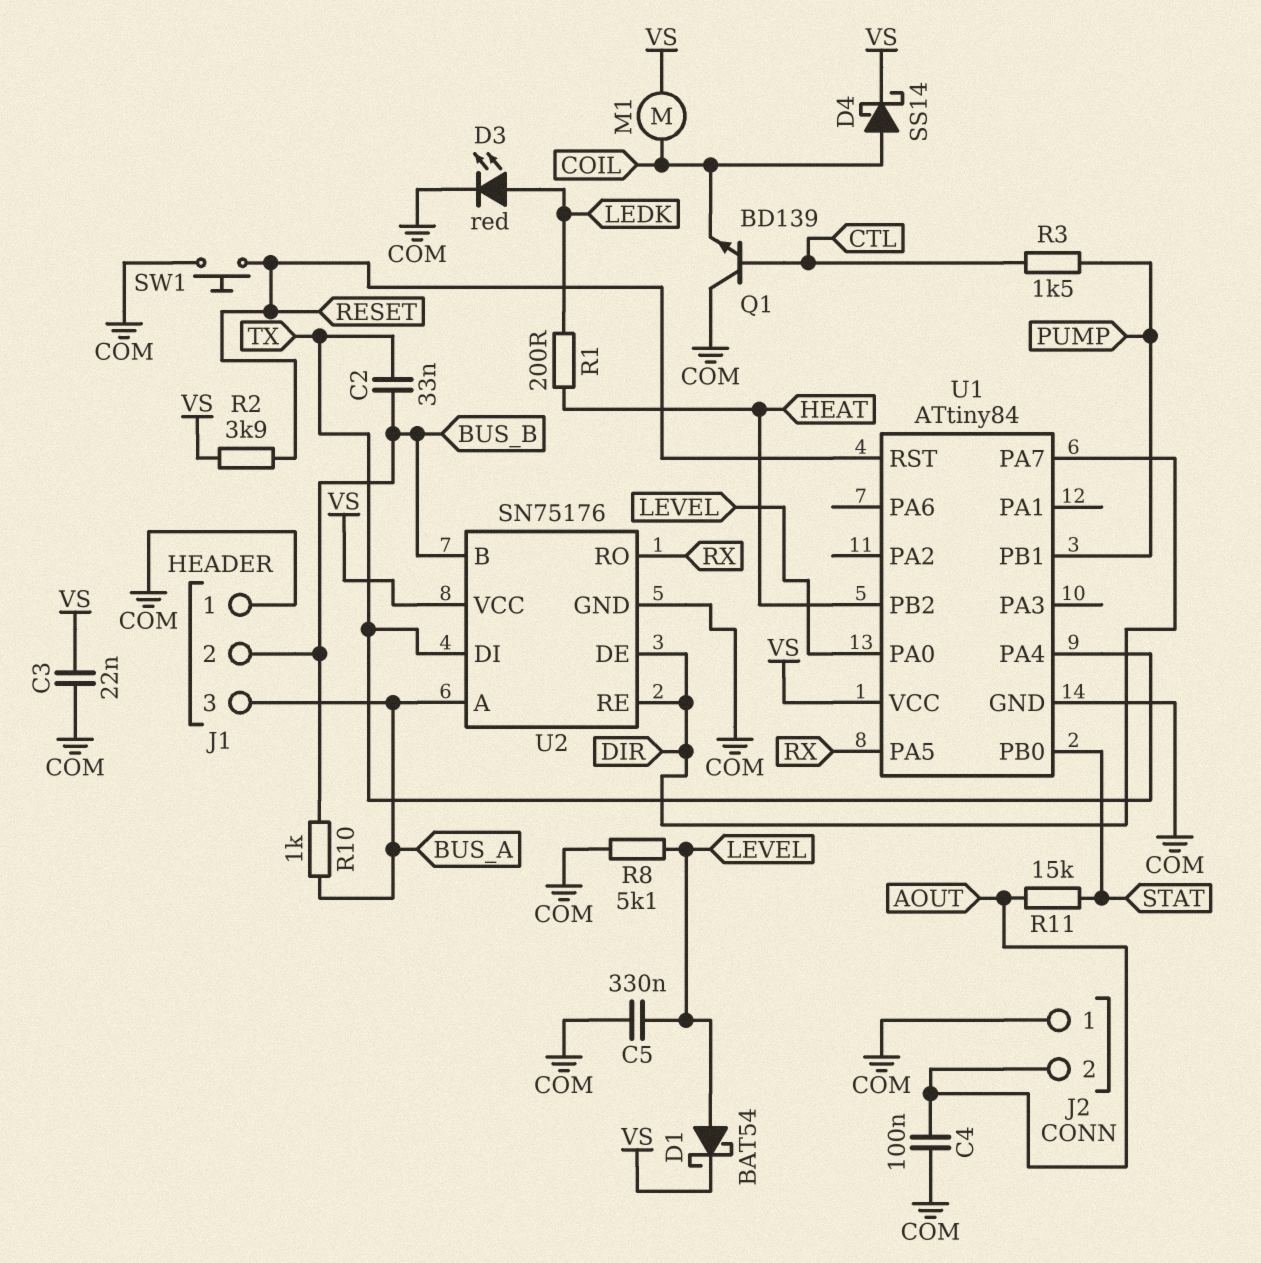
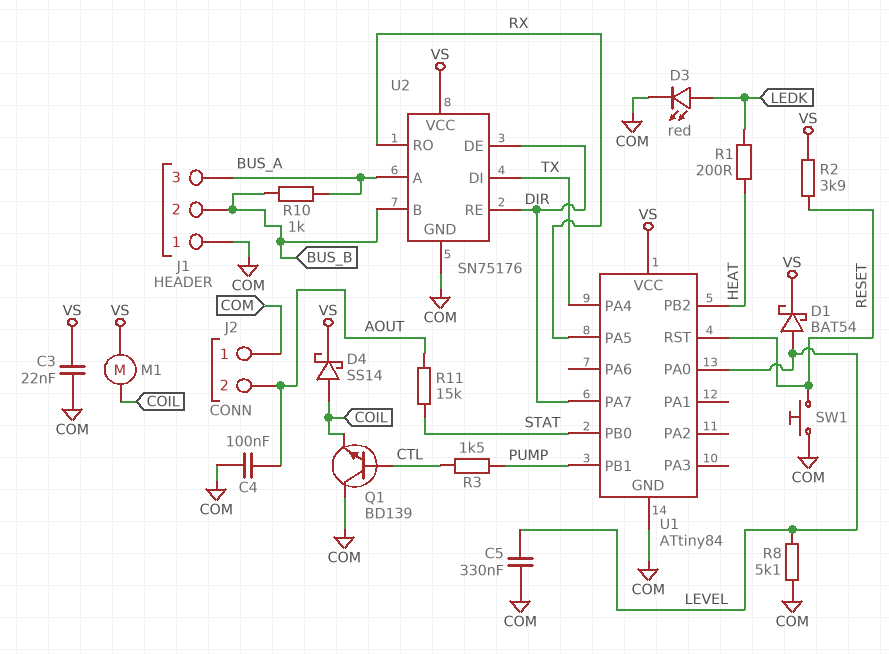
C2: 33nF (BUS_B, TX) -> none

